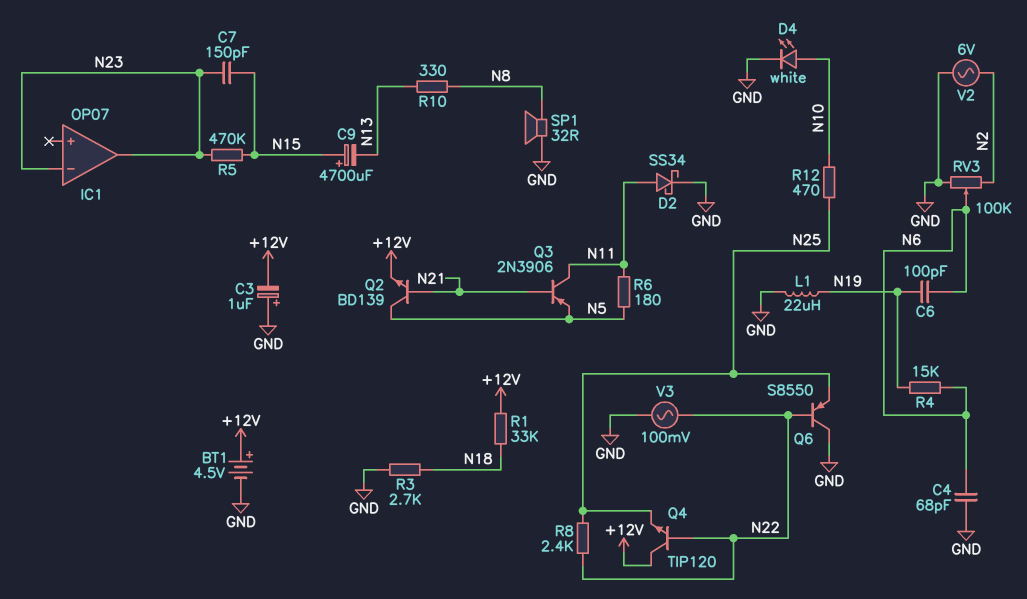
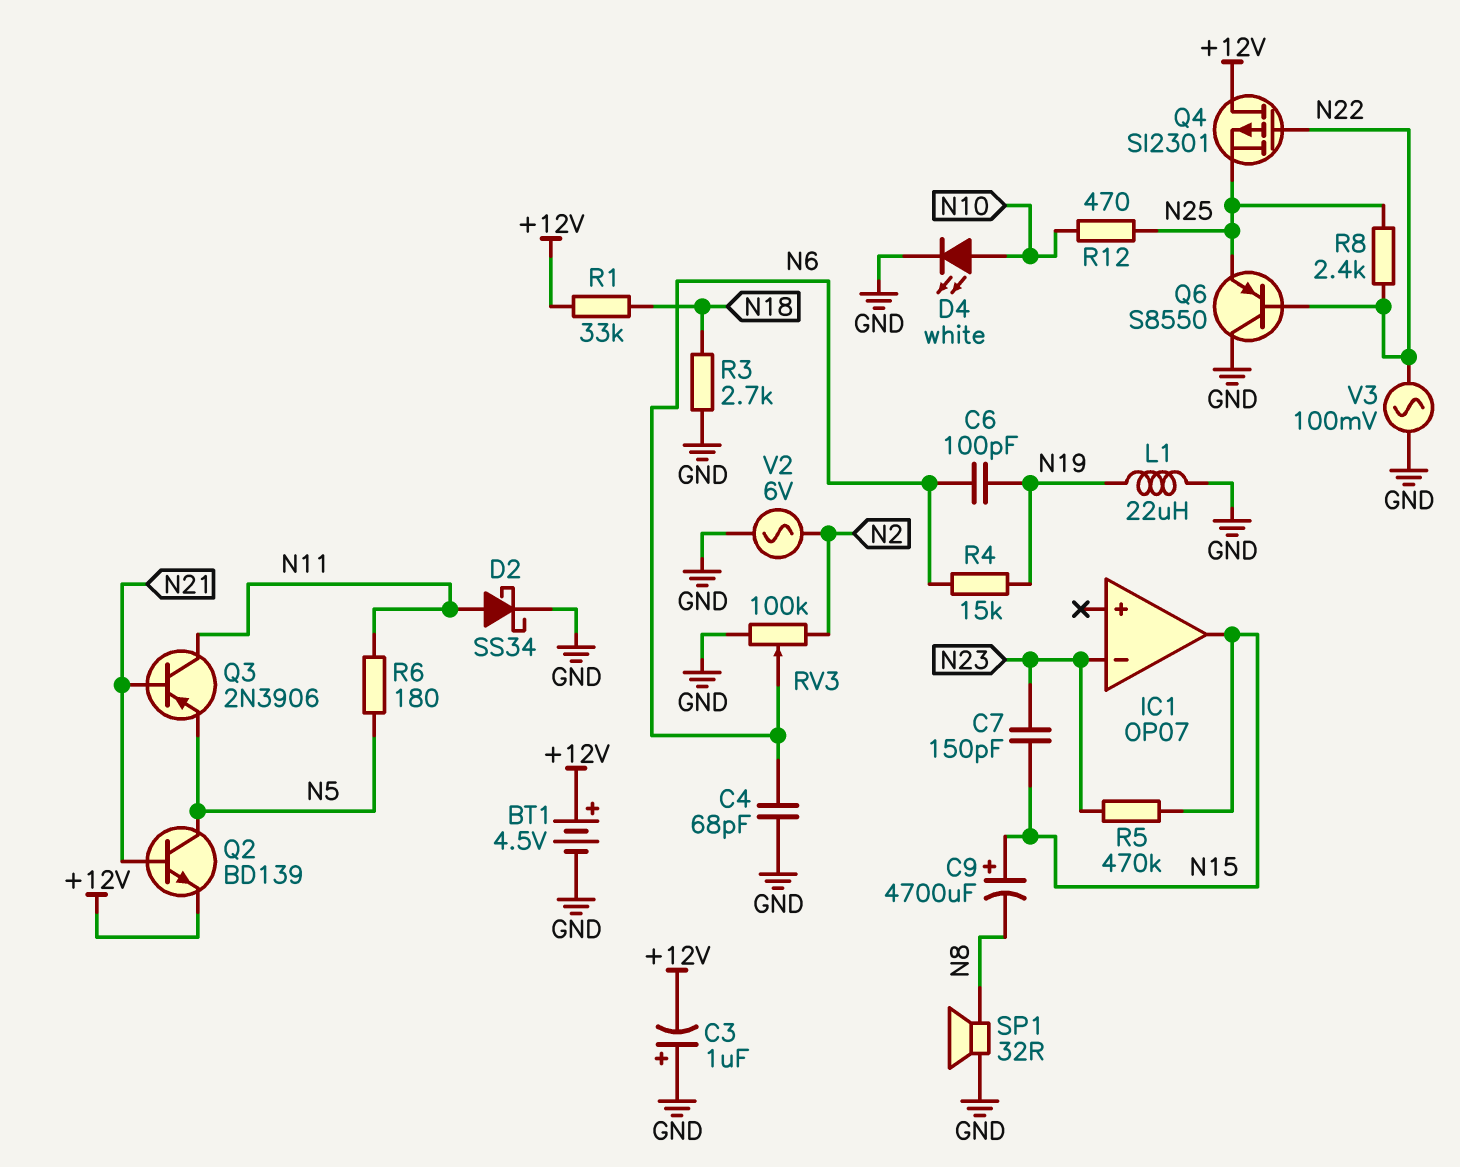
C9: 4700uF (plus N15, minus N13) -> 4700uF (plus N15, minus N8)
IC1 pin out: N23 -> N15
Q4: NPN TIP120 (B N22, C +12V, E N25) -> PMOS SI2301 (G N22, D +12V, S N25)
R10: 330 (N8, N13) -> none

